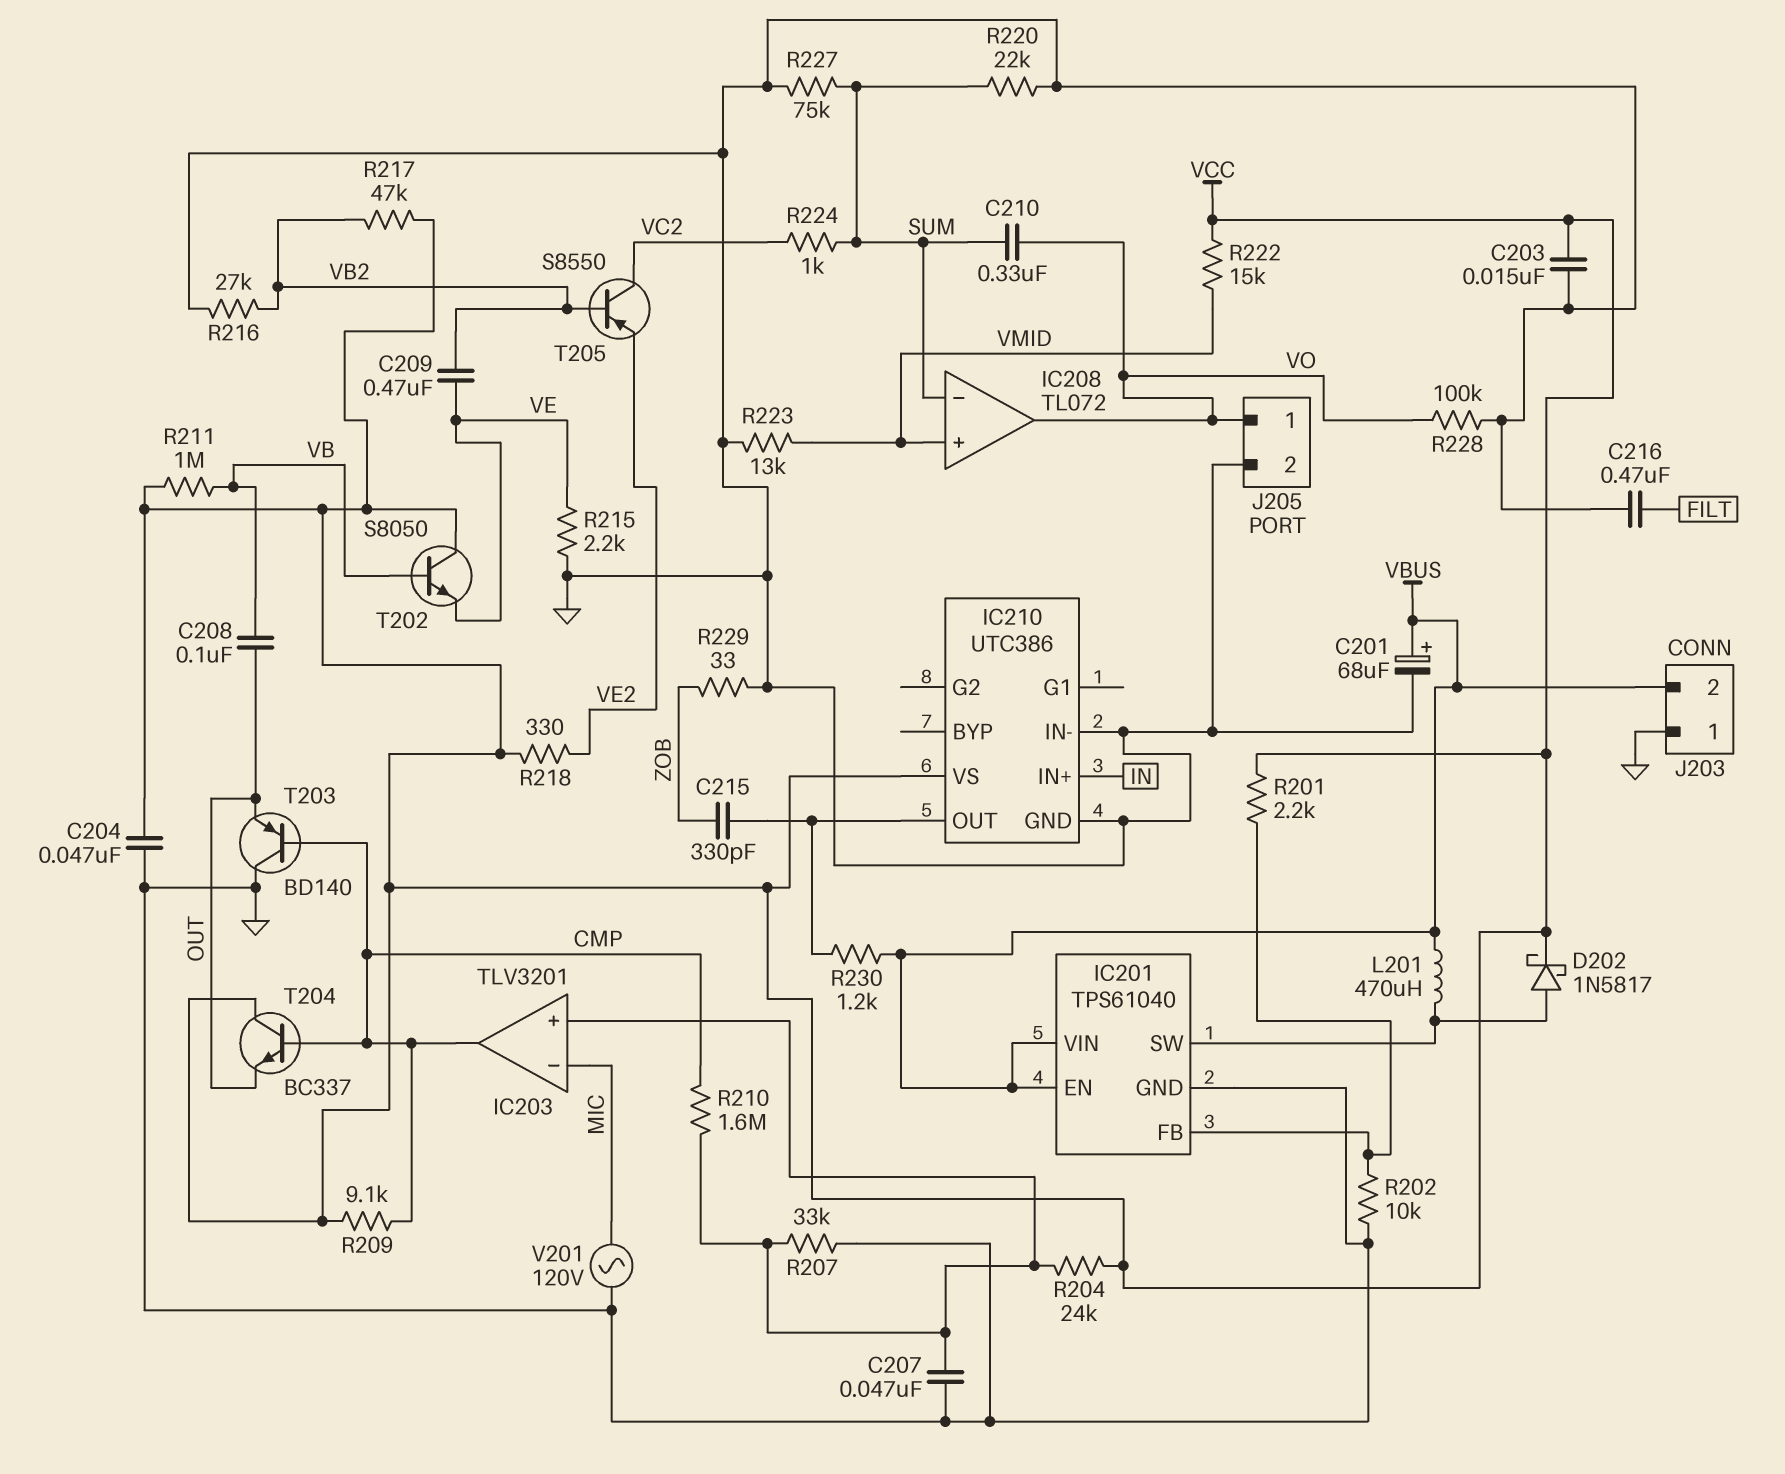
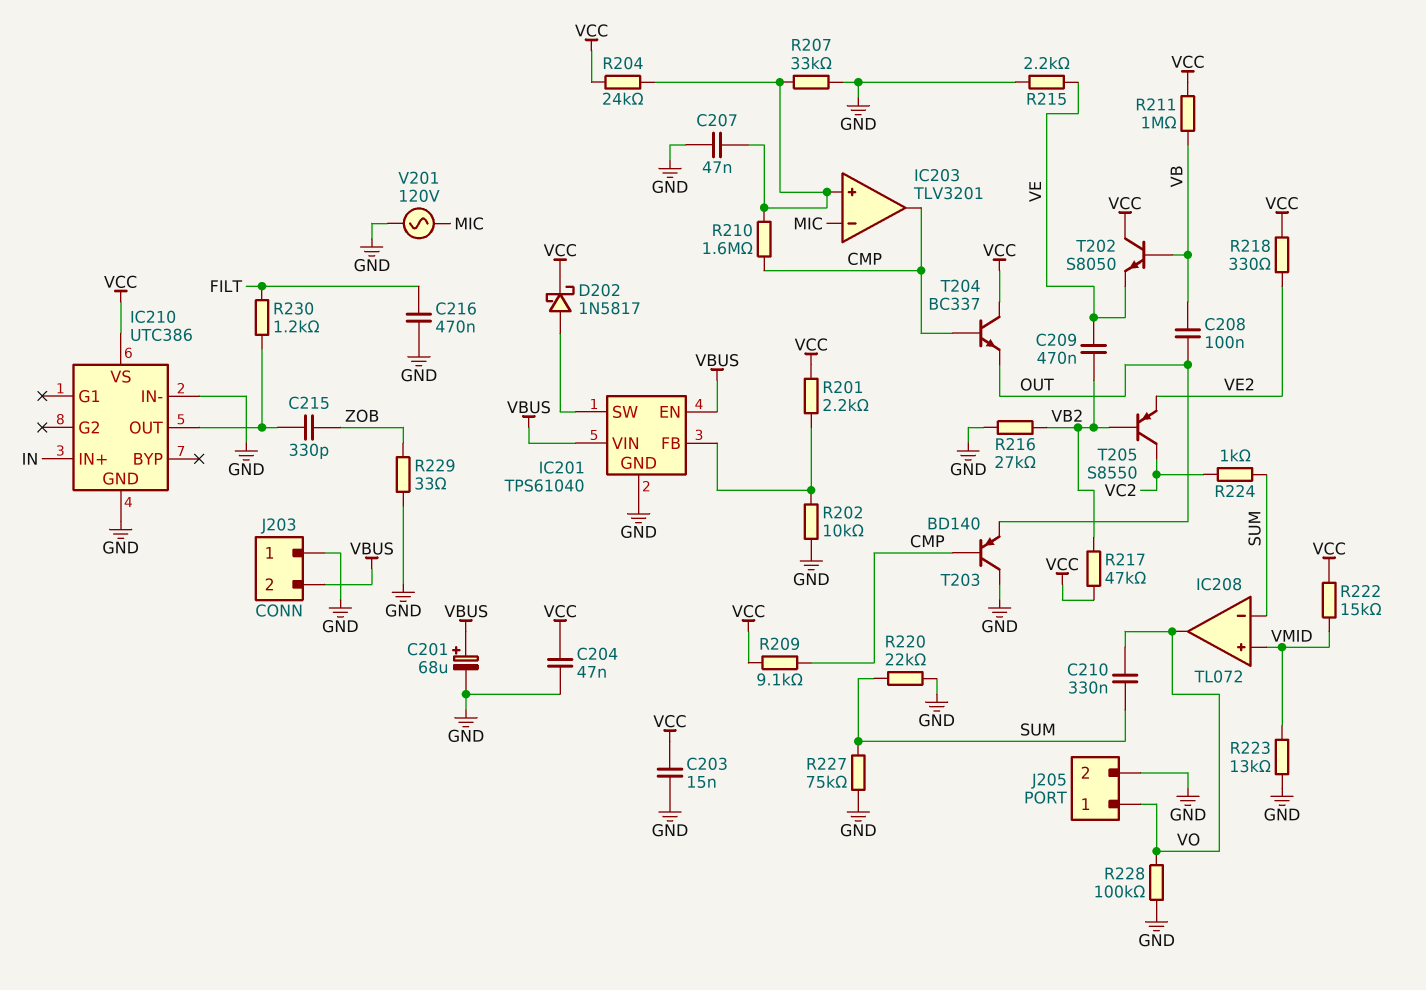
L201: 470uH (IC201/SW, VBUS) -> none
R230: 1.2k (IC210/OUT, VBUS) -> 1.2k (FILT, IC210/OUT)

